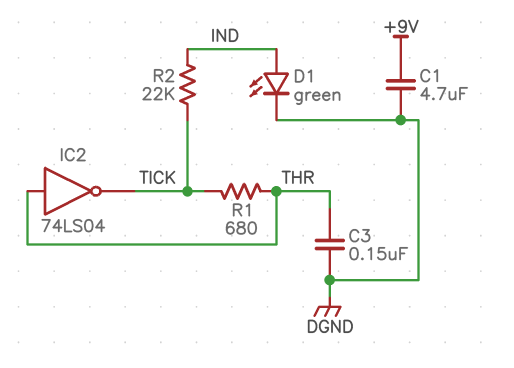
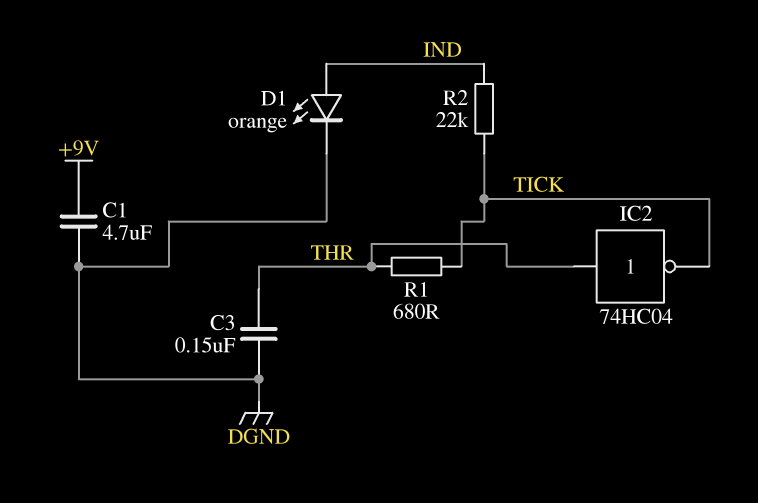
D1: LED green (A IND, K DGND) -> LED orange (A IND, K DGND)
IC2: NOT 74LS04 (in THR, out TICK) -> NOT 74HC04 (in THR, out TICK)

